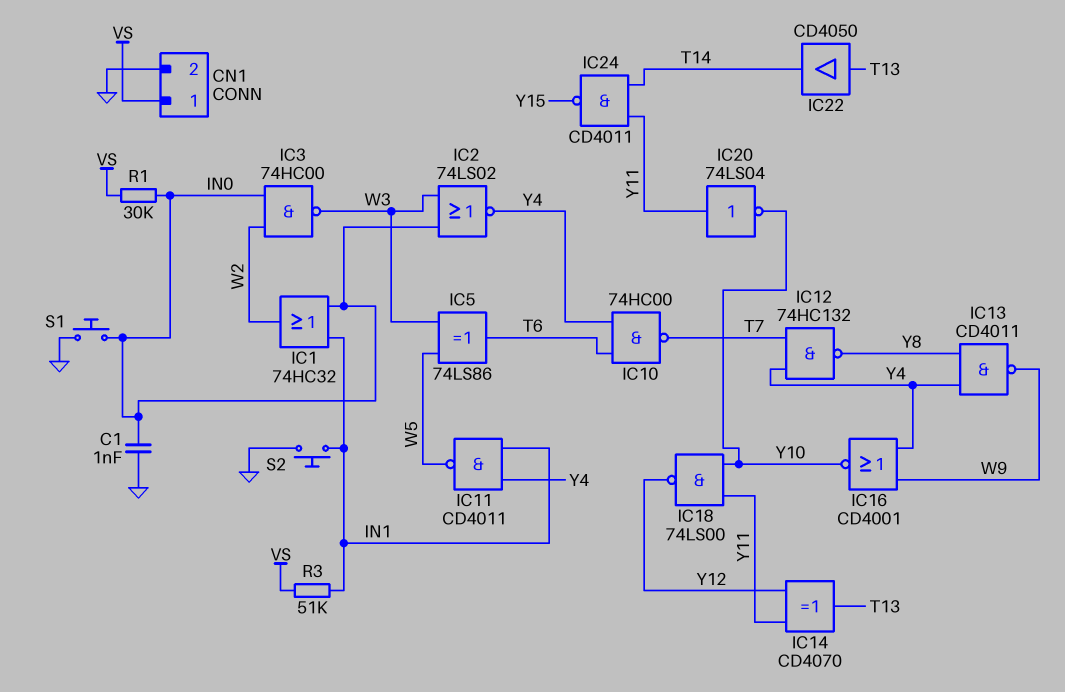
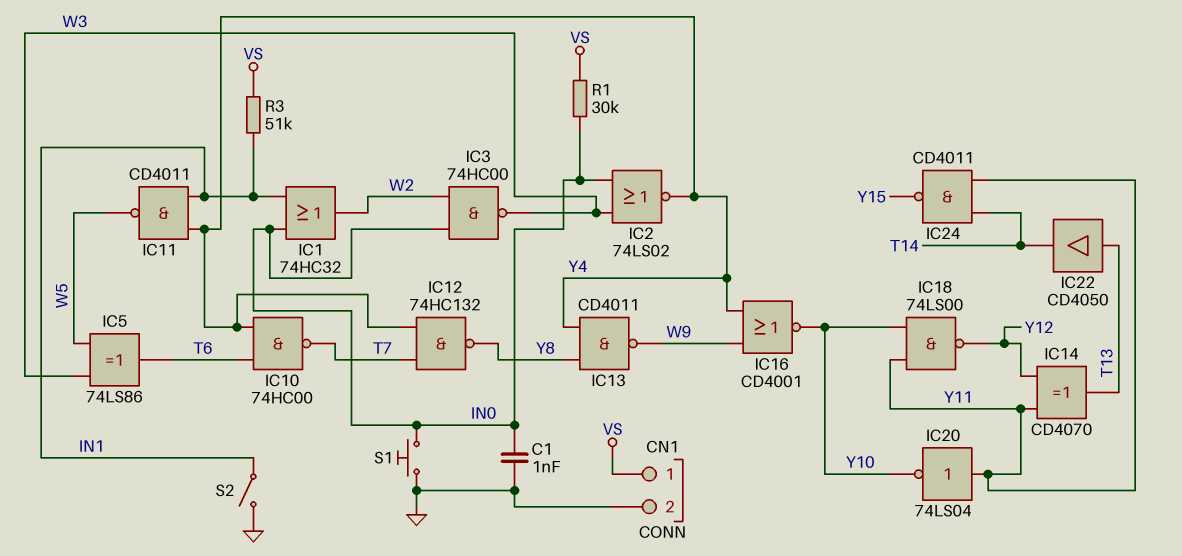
S2: button (GND, IN1) -> switch (GND, IN1)

